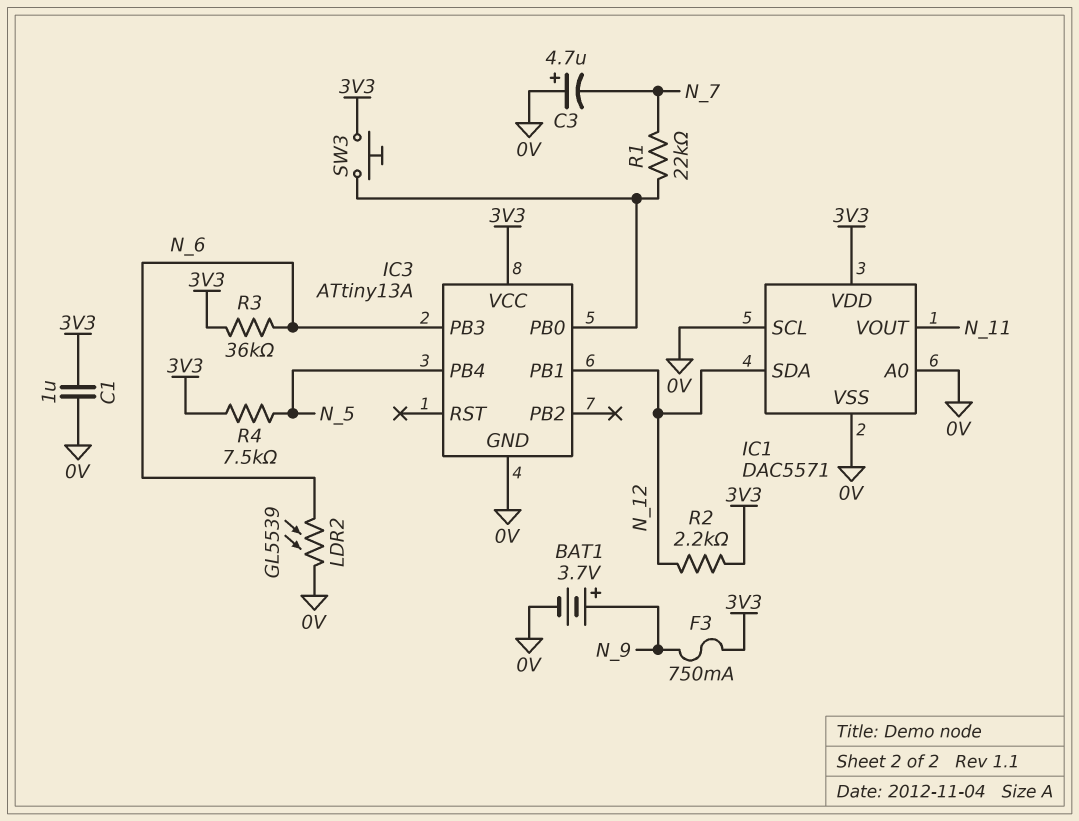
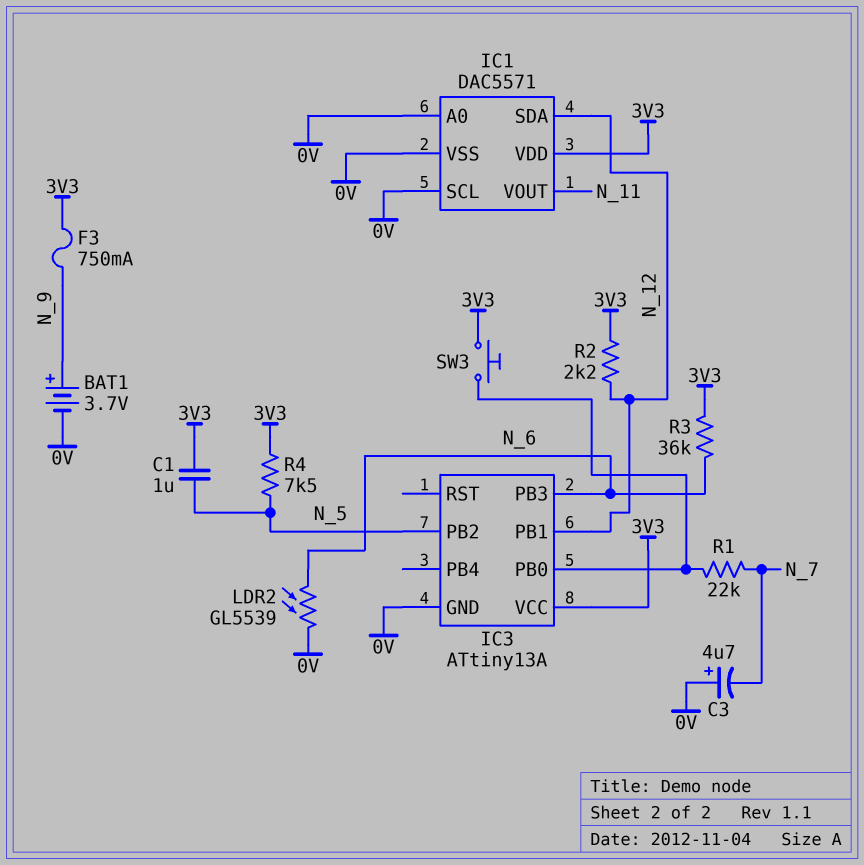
C1: 1uF (0V, 3V3) -> 1uF (3V3, N_5)
IC3 pin PB2: none -> N_5
IC3 pin PB4: N_5 -> none

